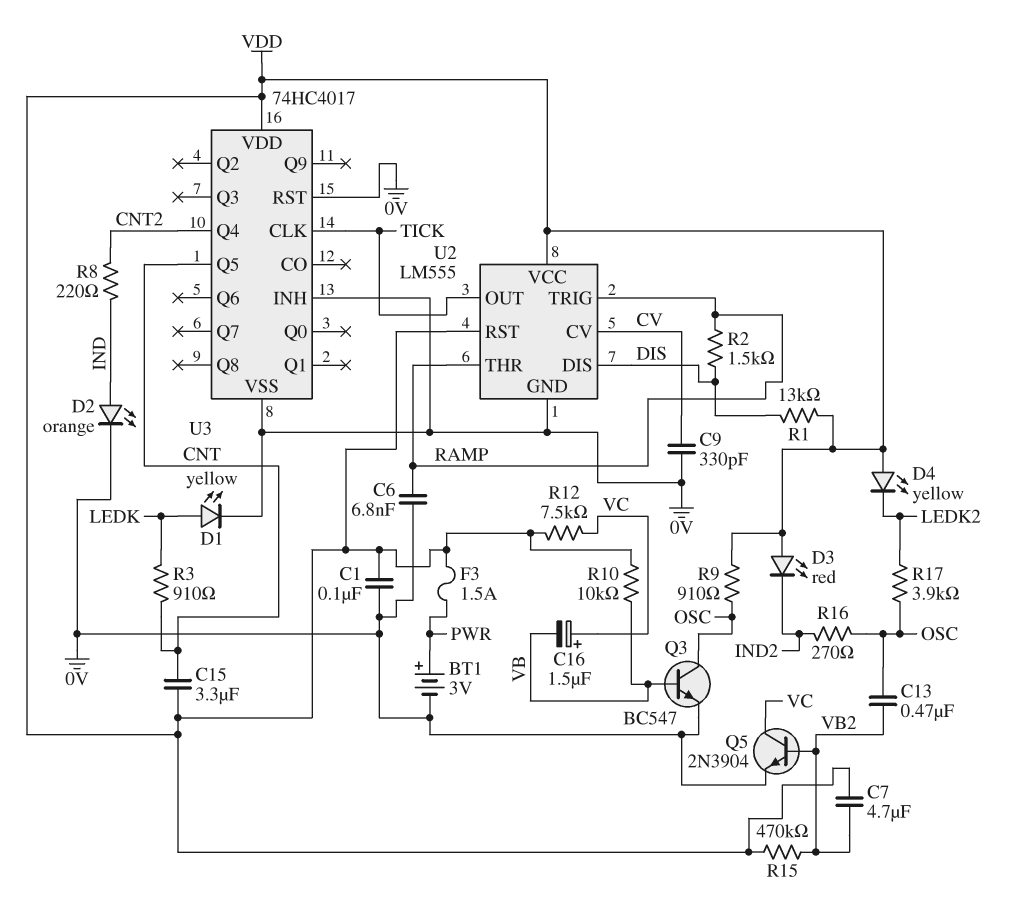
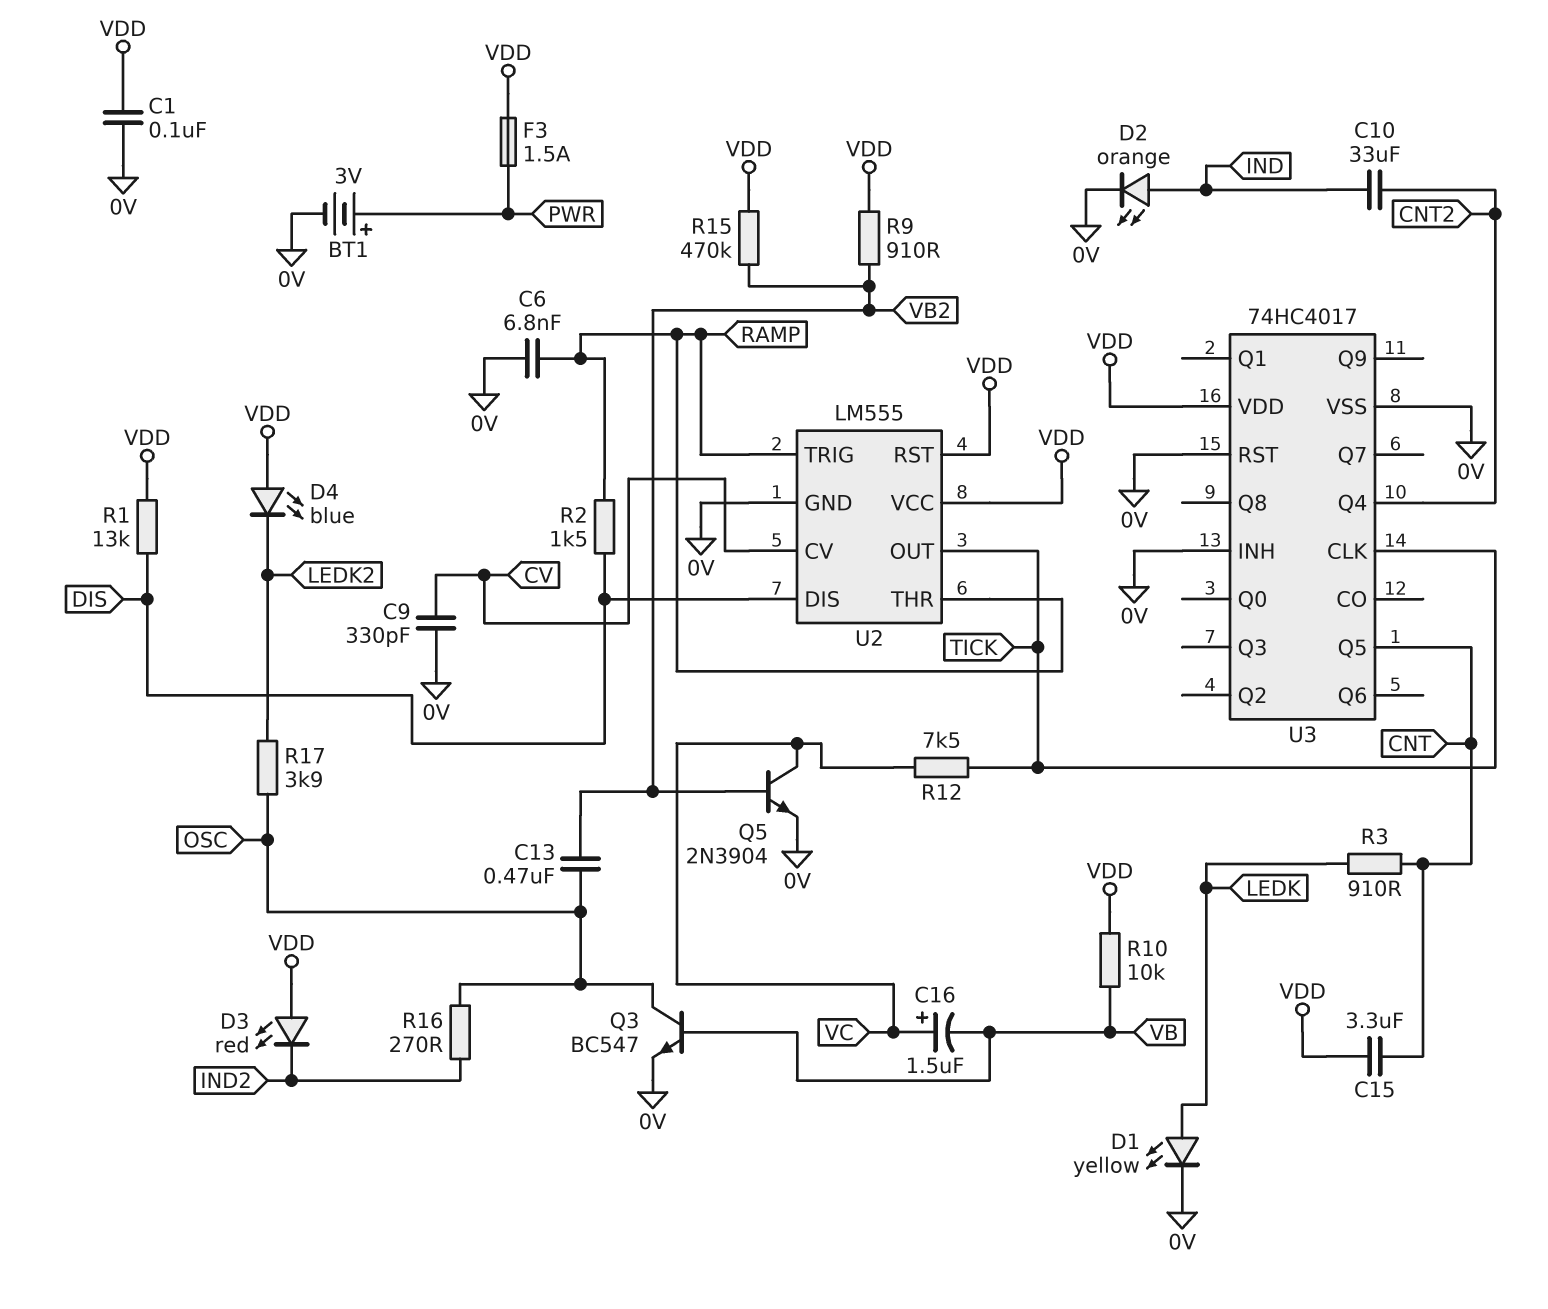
C7: 4.7uF (VB2, VDD) -> none
C10: none -> 33uF (CNT2, IND)
D4: LED yellow (A VDD, K LEDK2) -> LED blue (A VDD, K LEDK2)
R8: 220 (CNT2, IND) -> none
R9: 910 (OSC, VDD) -> 910 (VB2, VDD)
R12: 7.5k (VC, VDD) -> 7.5k (TICK, VC)

